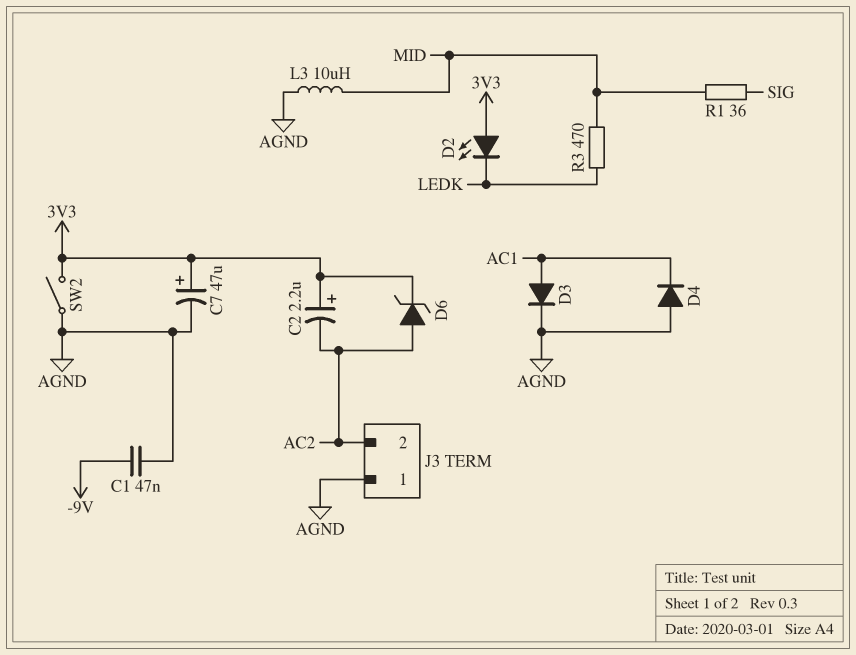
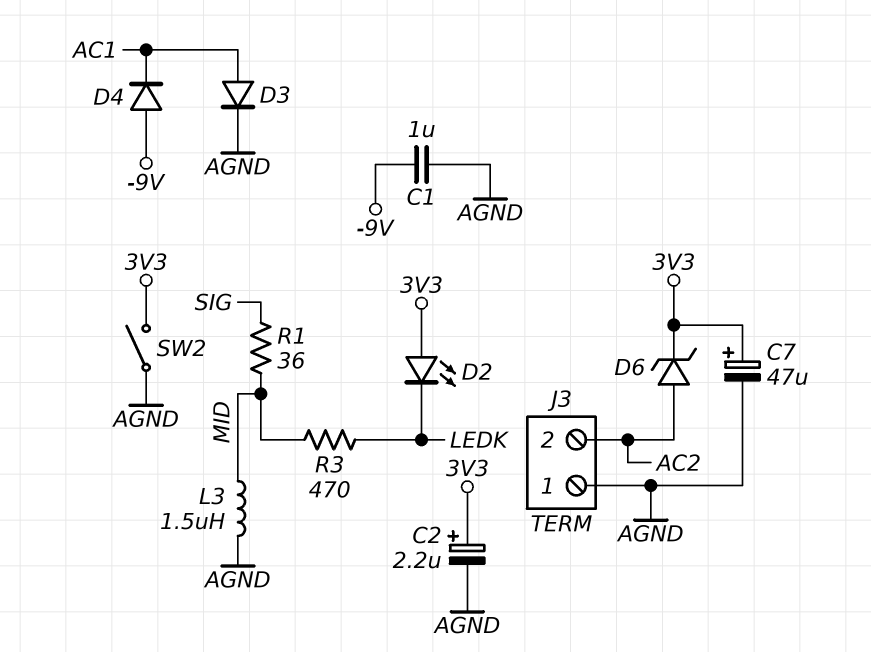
C1: 47nF (-9V, AGND) -> 1uF (-9V, AGND)
C2: 2.2uF (plus 3V3, minus AC2) -> 2.2uF (plus 3V3, minus AGND)
D4: diode (A AGND, K AC1) -> diode (A -9V, K AC1)
L3: 10uH (AGND, MID) -> 1.5uH (AGND, MID)

